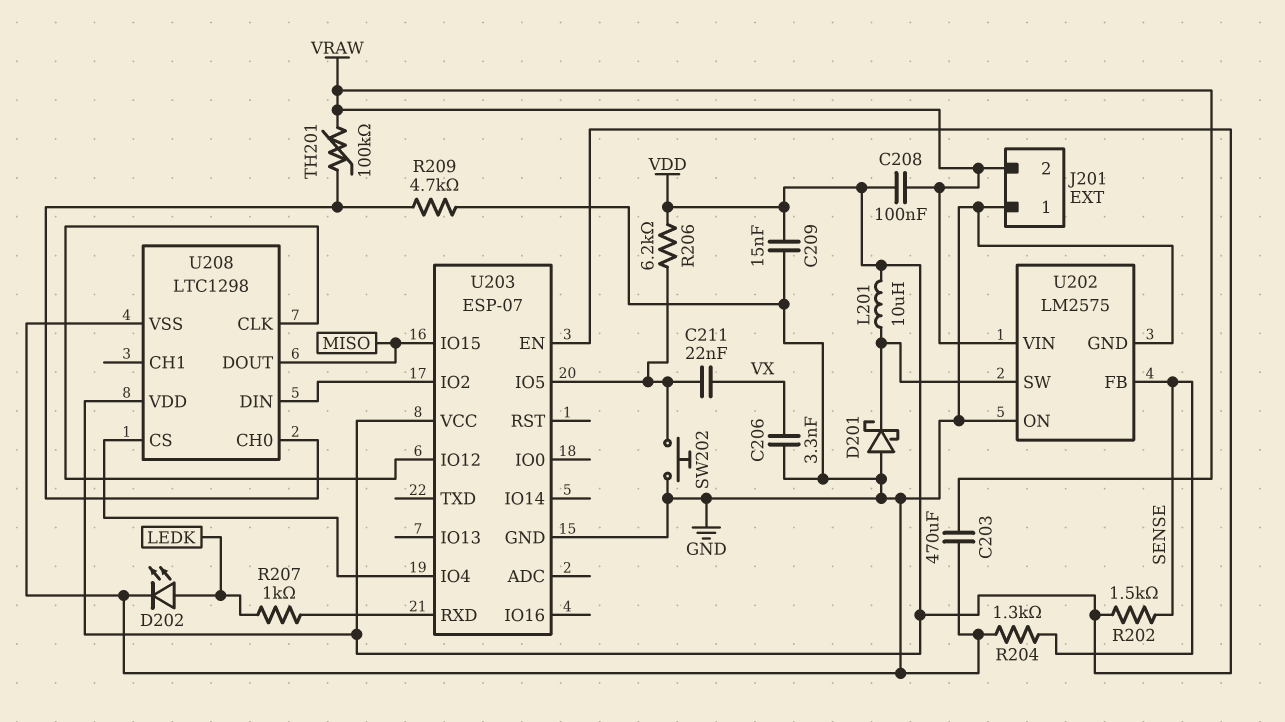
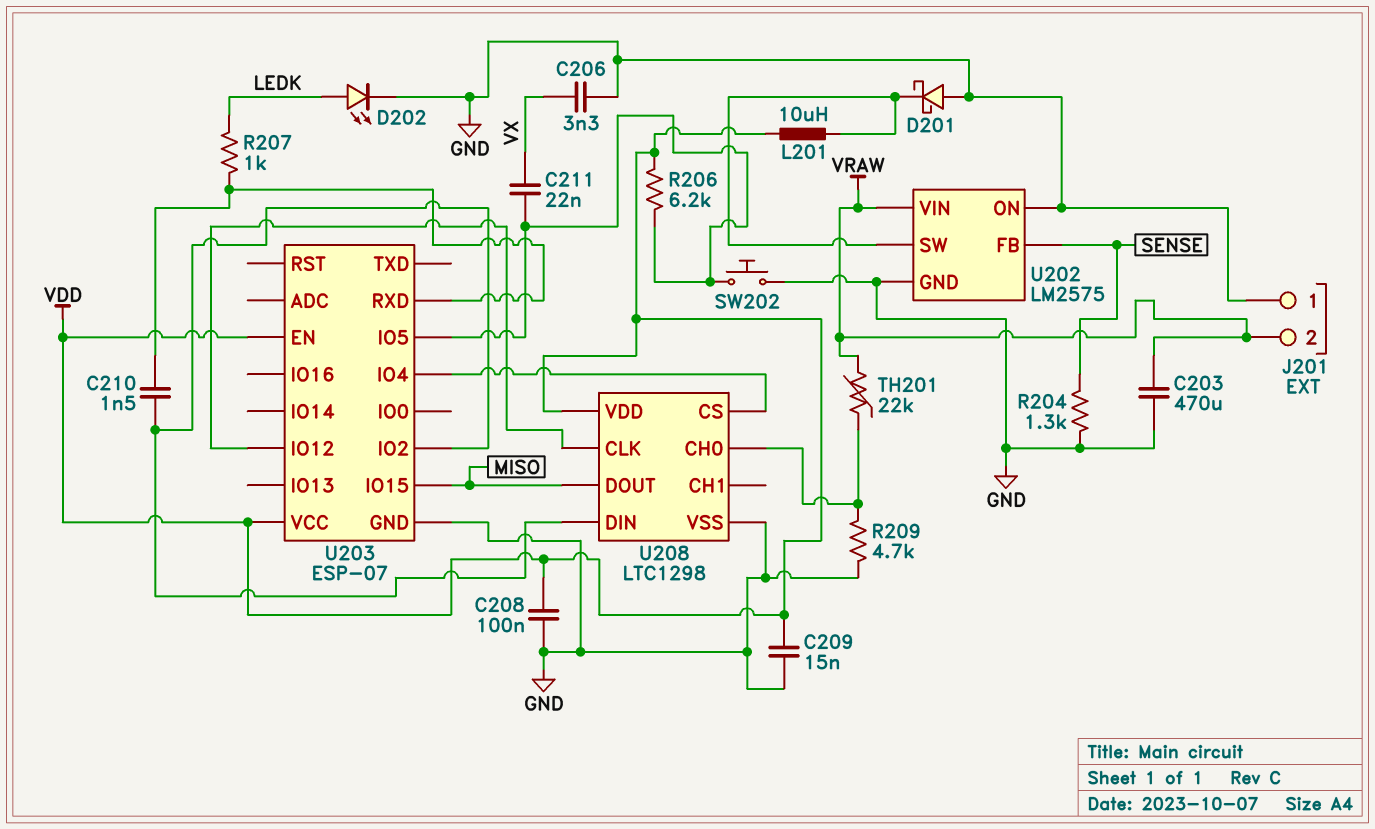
C208: 100nF (VDD, VRAW) -> 100nF (GND, VDD)
C210: none -> 1.5nF (U203/IO2, U203/RXD)
R202: 1.5k (SENSE, VDD) -> none
TH201: 100k (U208/CH0, VRAW) -> 22k (U208/CH0, VRAW)

